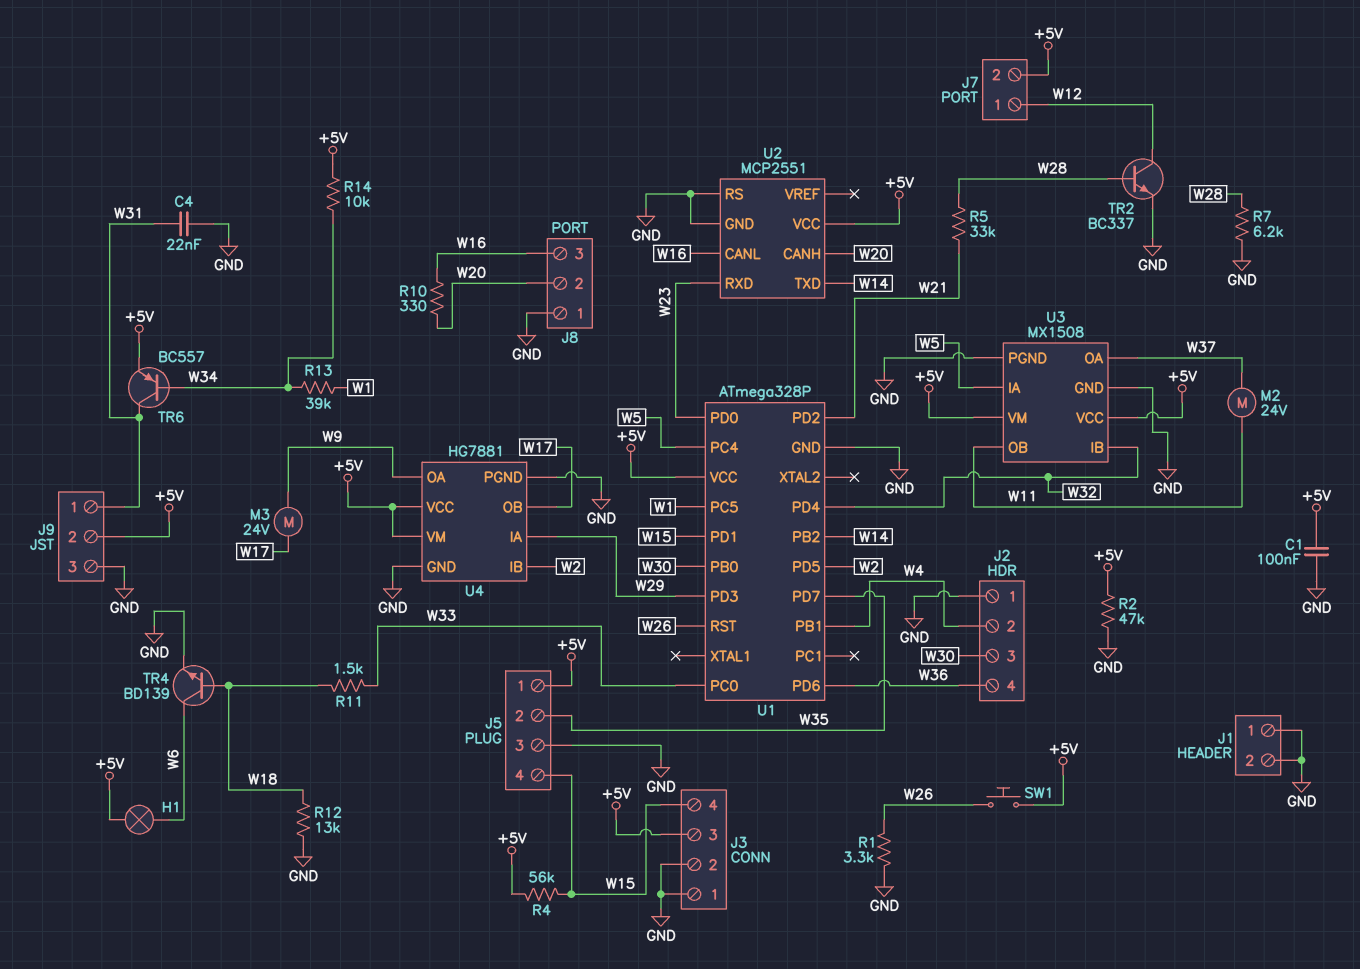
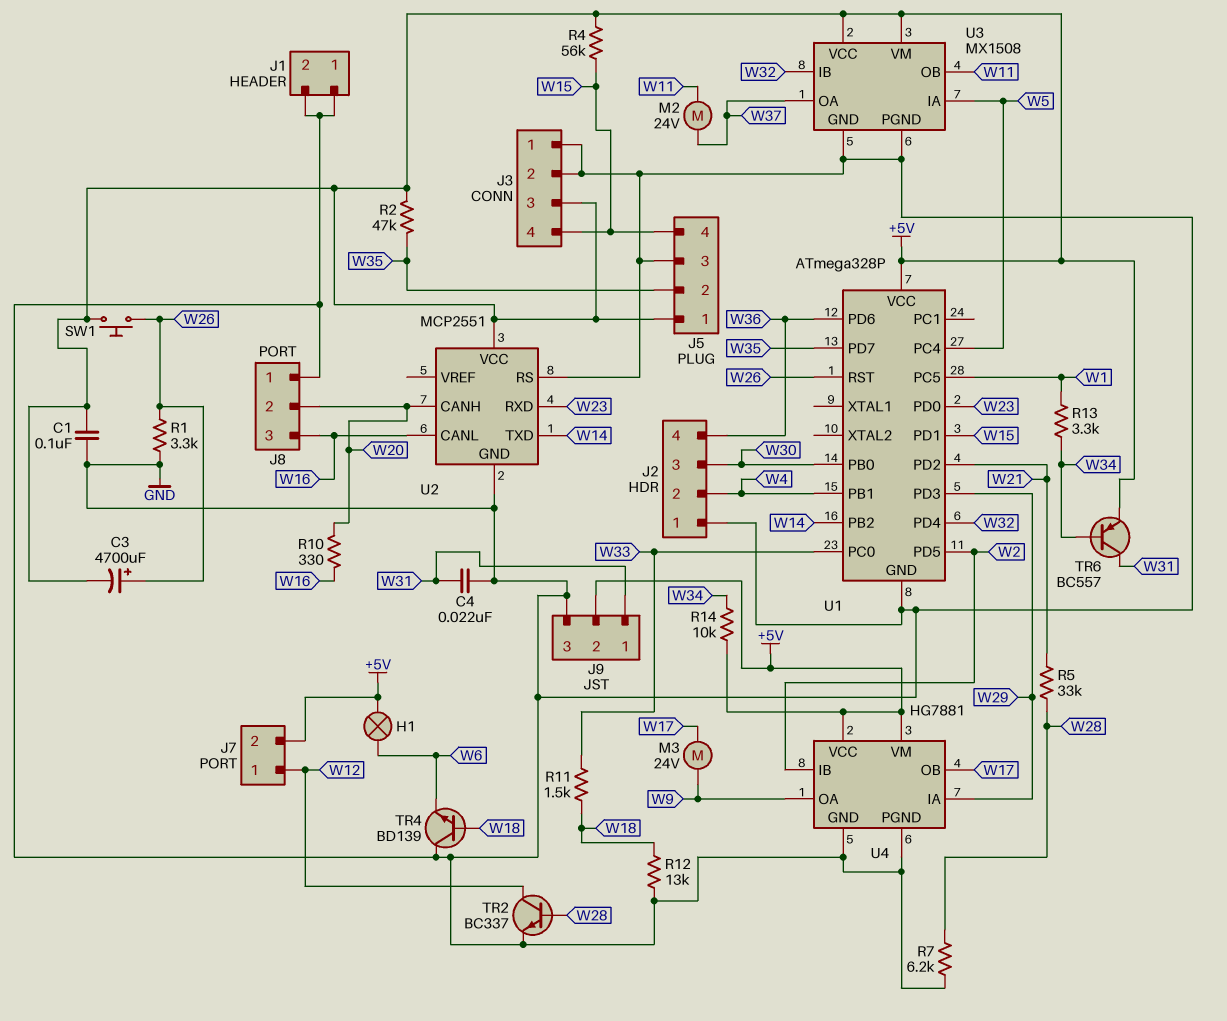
C3: none -> 4700uF (plus W26, minus +5V)
R2: 47k (+5V, GND) -> 47k (+5V, W35)
R13: 39k (W1, W34) -> 3.3k (W1, W34)
TR4: NPN BD139 (B W18, C W6, E GND) -> NPN BD139 (B W18, C GND, E W6)

